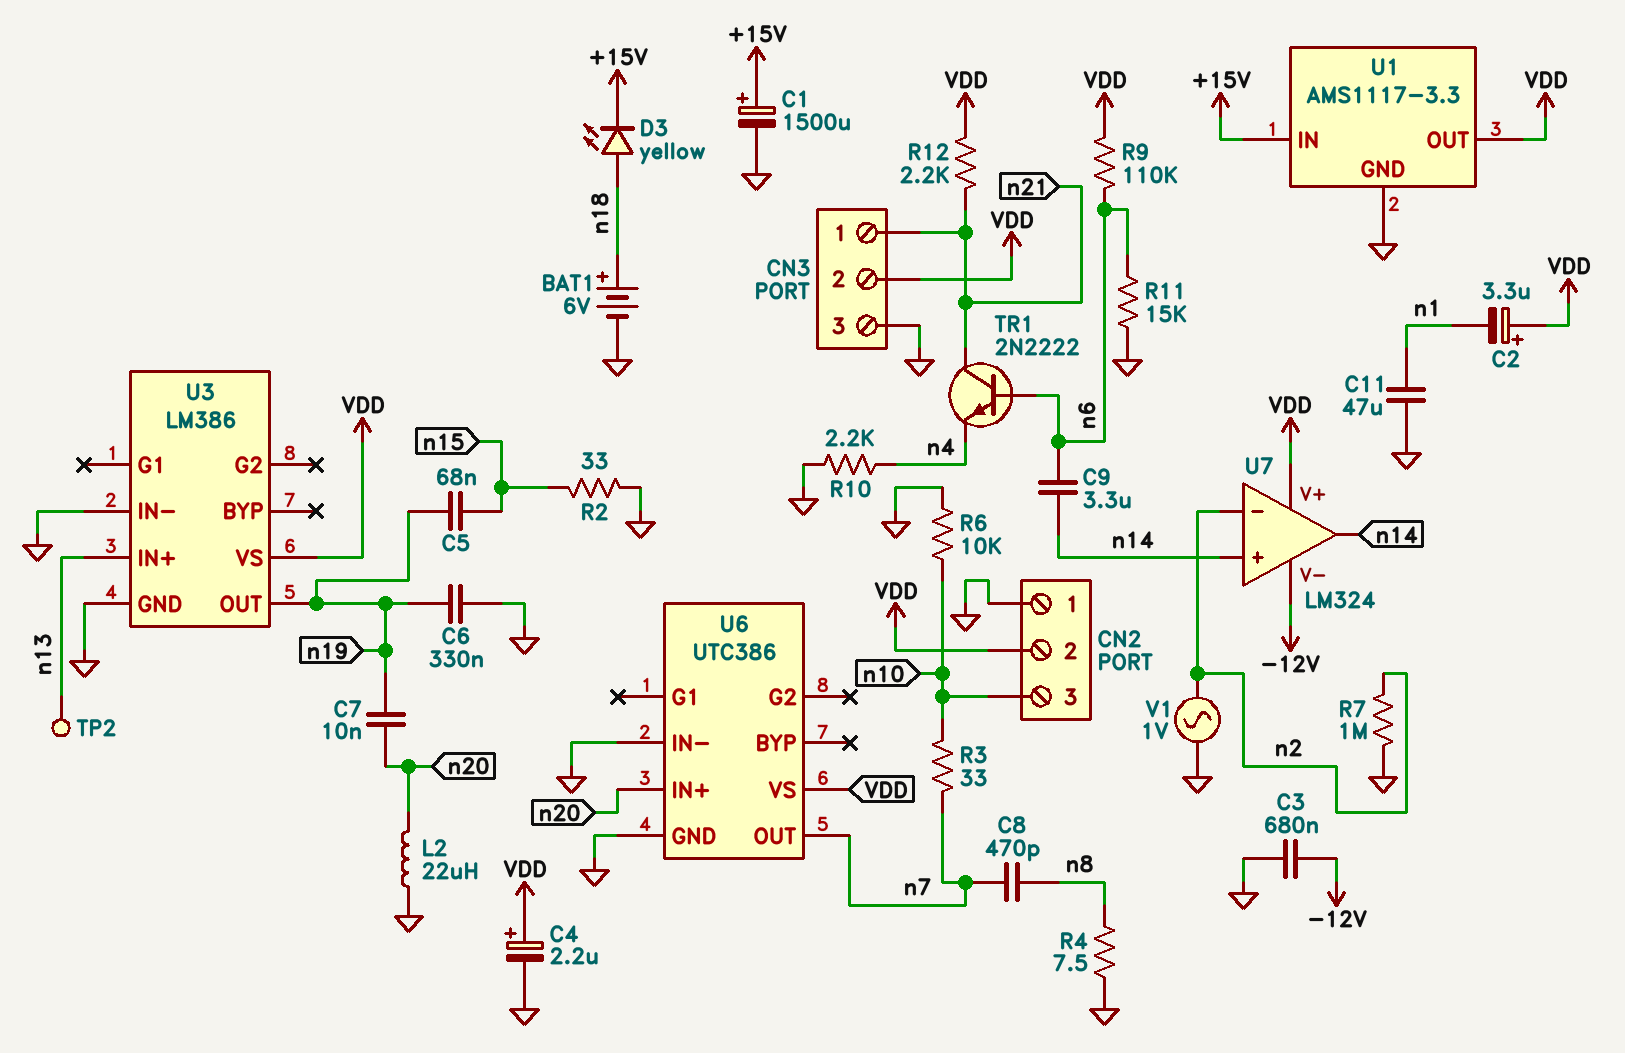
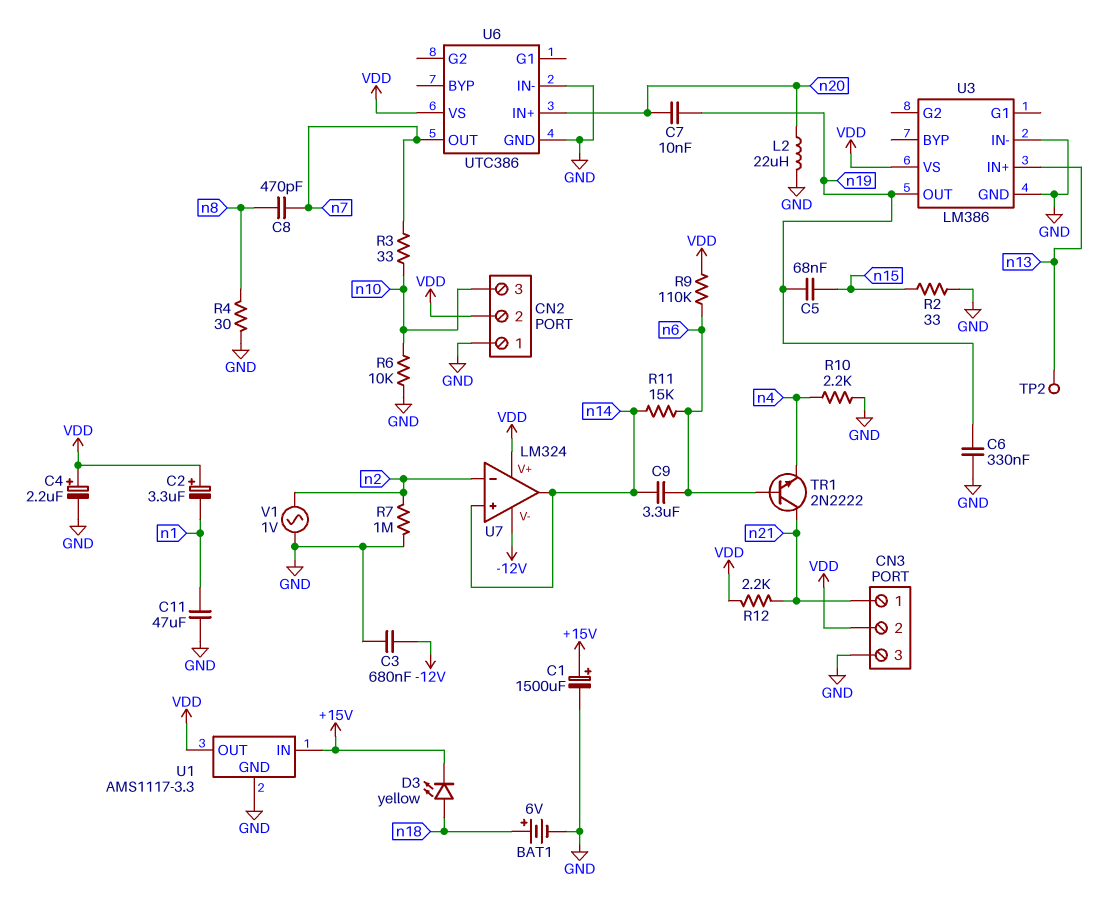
R4: 7.5 (GND, n8) -> 30 (GND, n8)
R11: 15k (GND, n6) -> 15k (n6, n14)

